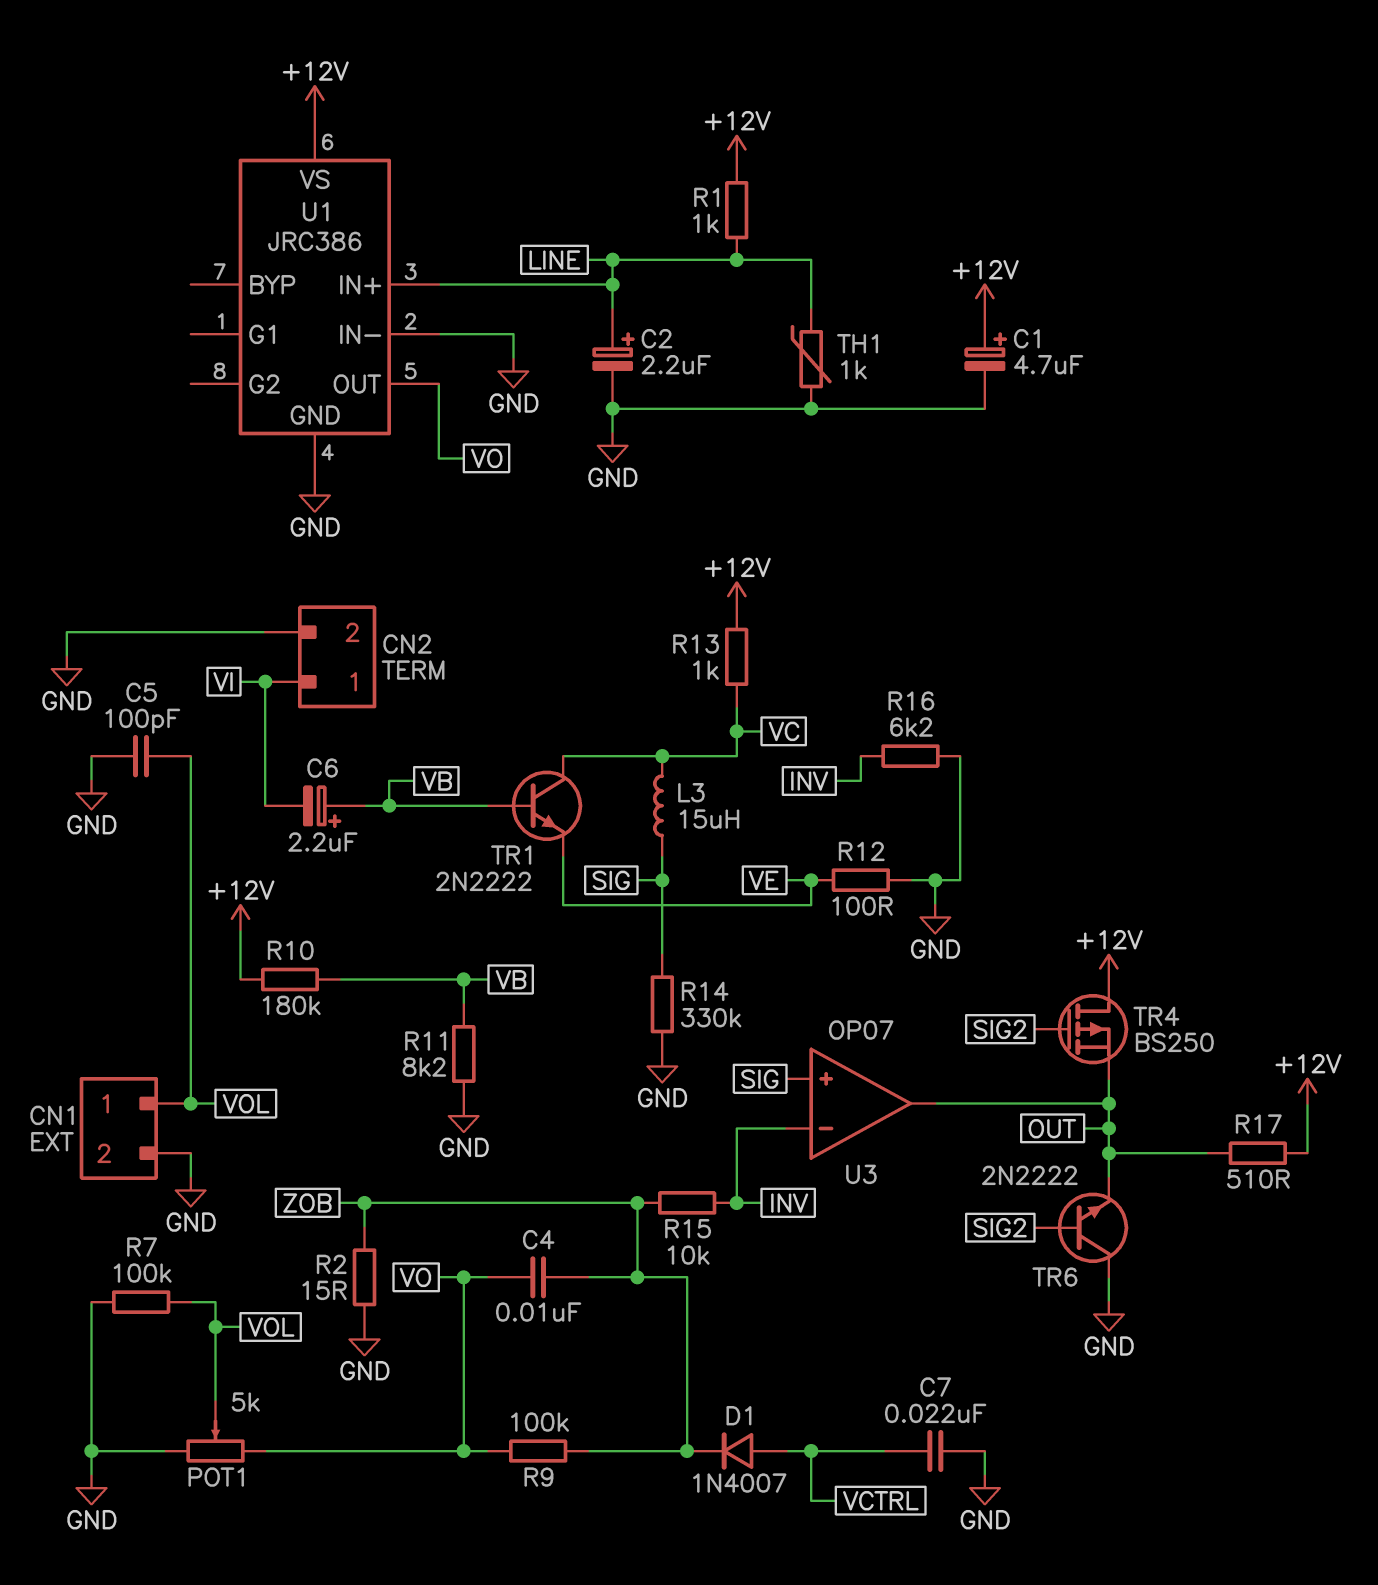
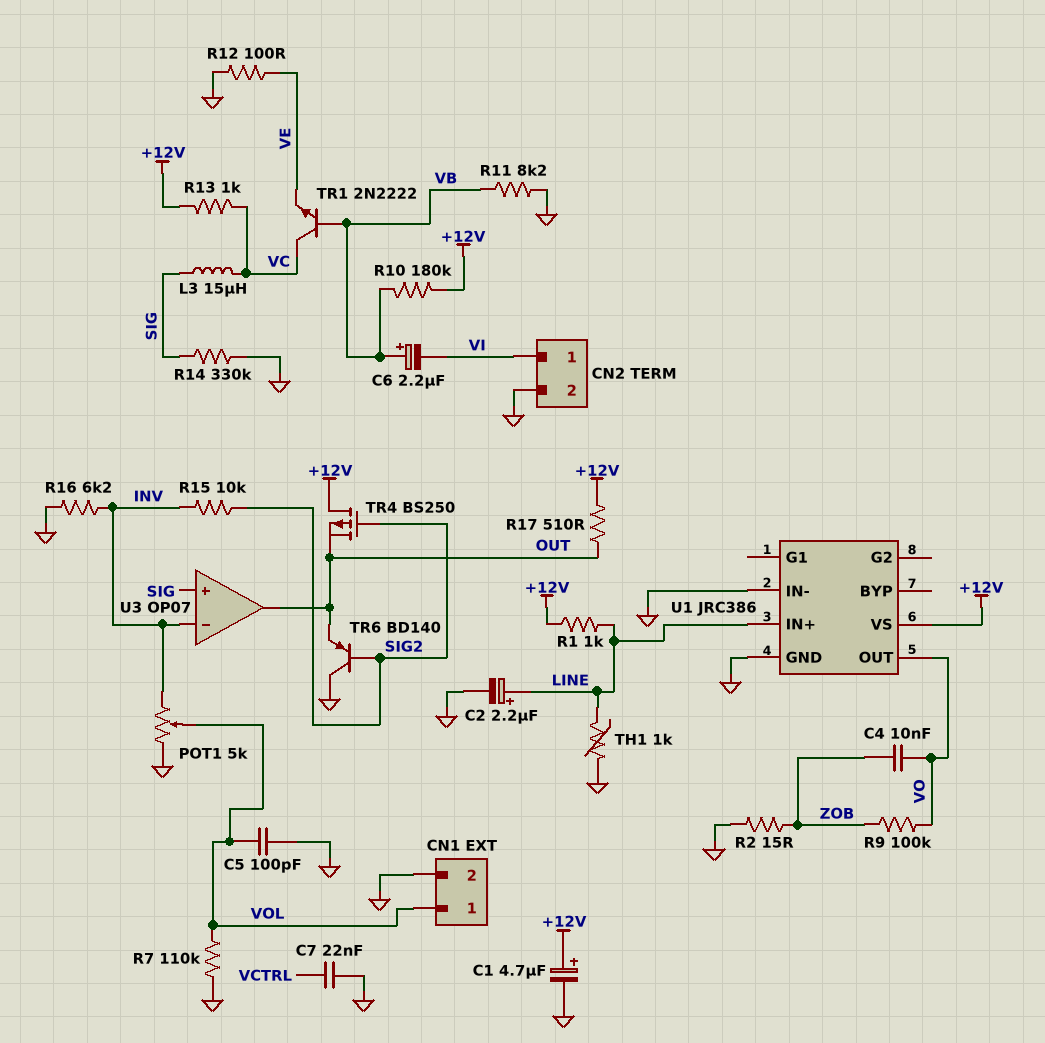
D1: diode 1N4007 (A VCTRL, K ZOB) -> none
POT1: 5k (GND, VO, wiper VOL) -> 5k (GND, INV, wiper VOL)
R7: 100k (GND, VOL) -> 110k (GND, VOL)
R15: 10k (INV, ZOB) -> 10k (INV, SIG2)
TR6: NPN 2N2222 (B SIG2, C GND, E OUT) -> PNP BD140 (B SIG2, C GND, E OUT)

